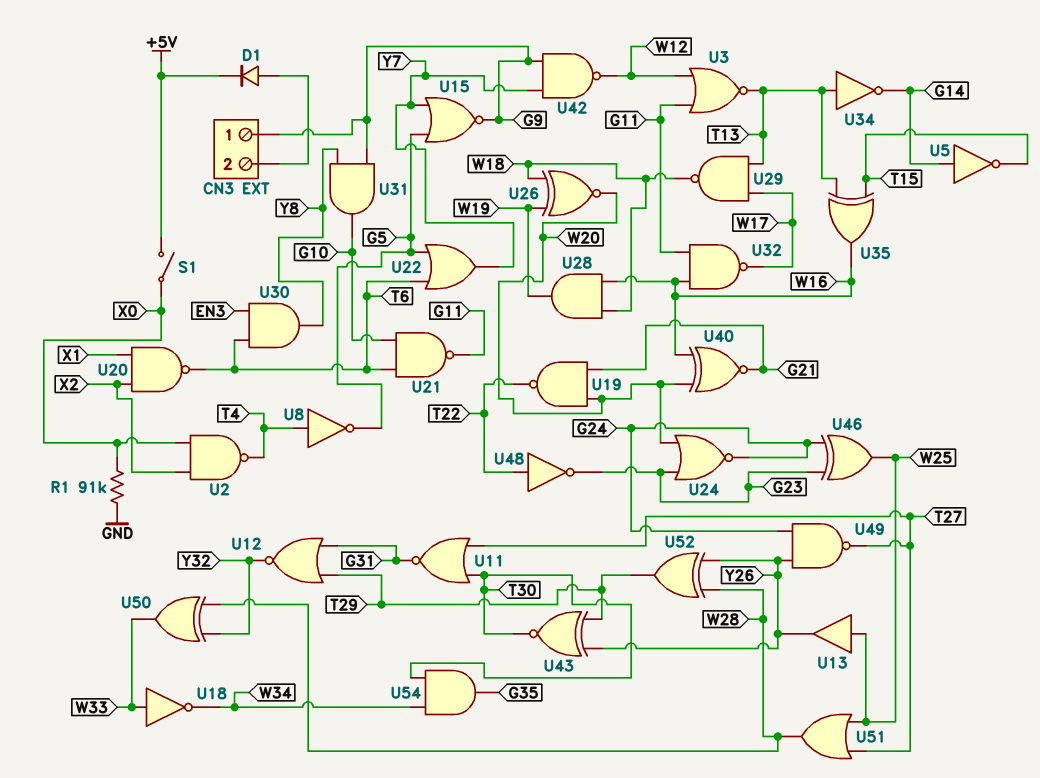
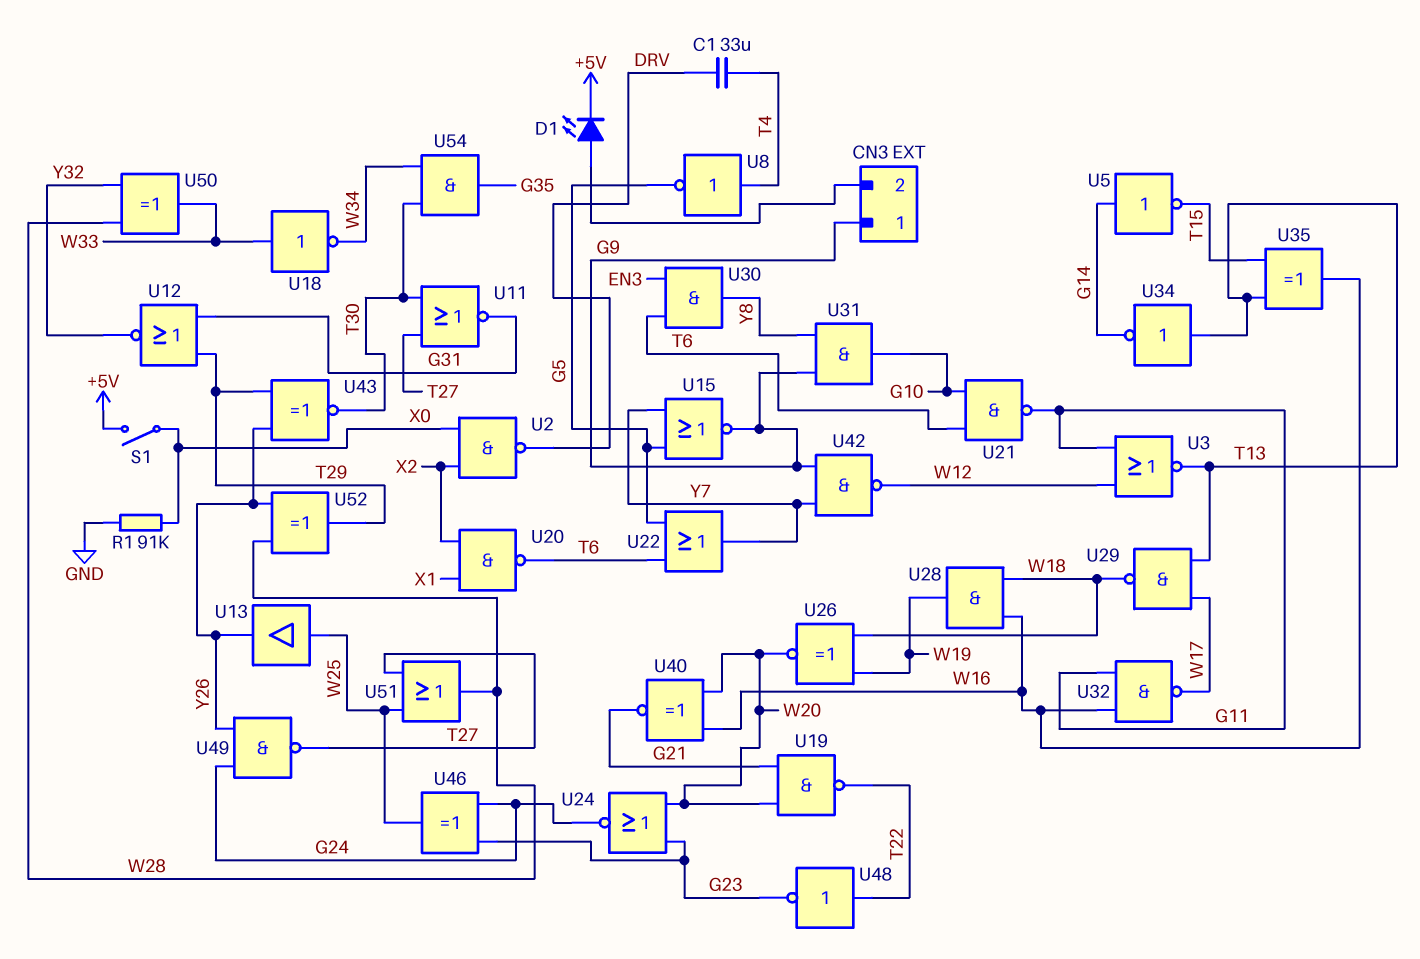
C1: none -> 33uF (DRV, T4)
D1: diode (A CN3/2, K +5V) -> LED (A CN3/2, K +5V)
U2: NAND (in X0, in X2, out T4) -> NAND (in X0, in X2, out DRV)

